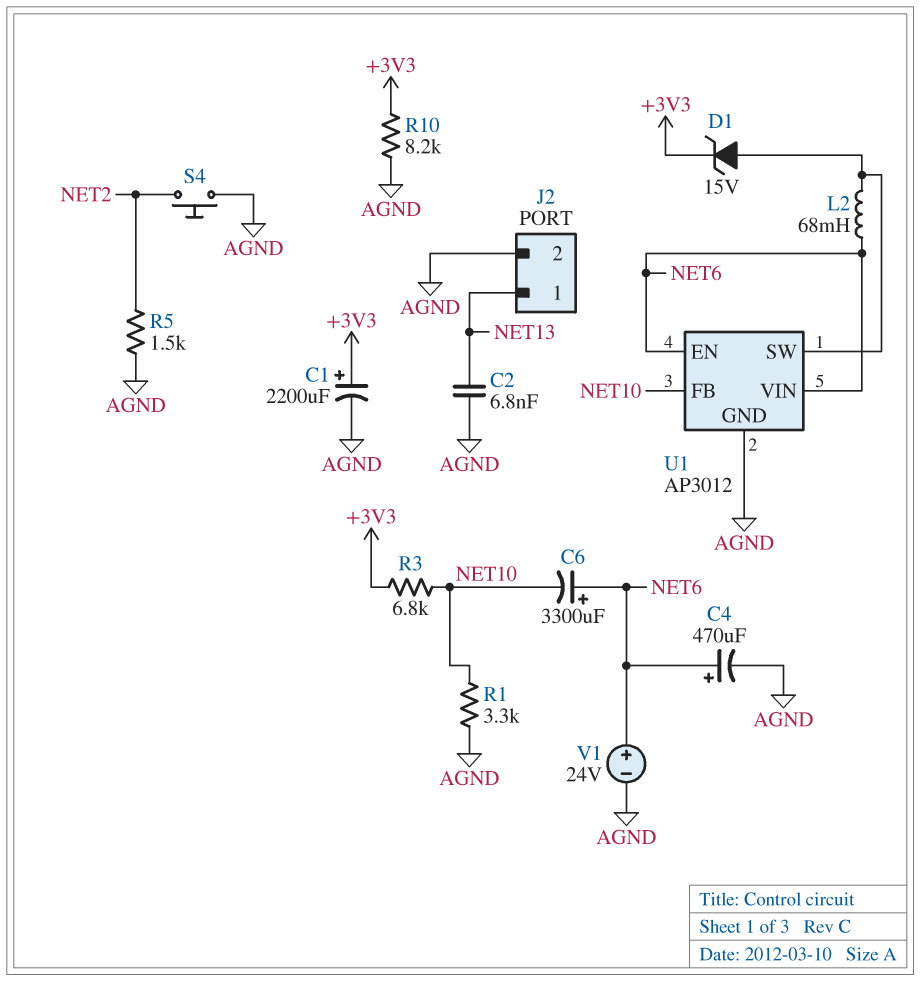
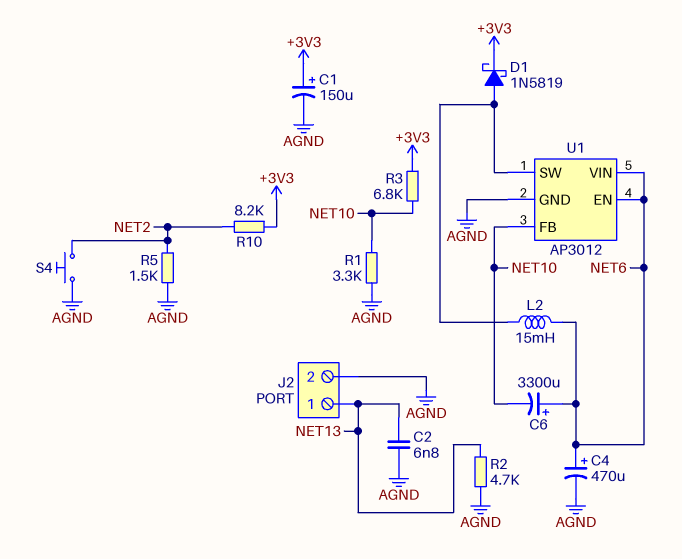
C1: 2200uF (plus +3V3, minus AGND) -> 150uF (plus +3V3, minus AGND)
D1: zener 15V (A U1/SW, K +3V3) -> schottky 1N5819 (A U1/SW, K +3V3)
L2: 68mH (NET6, U1/SW) -> 15mH (NET6, U1/SW)
R2: none -> 4.7k (AGND, NET13)
R10: 8.2k (+3V3, AGND) -> 8.2k (+3V3, NET2)
V1: 24V (plus NET6, minus AGND) -> none

